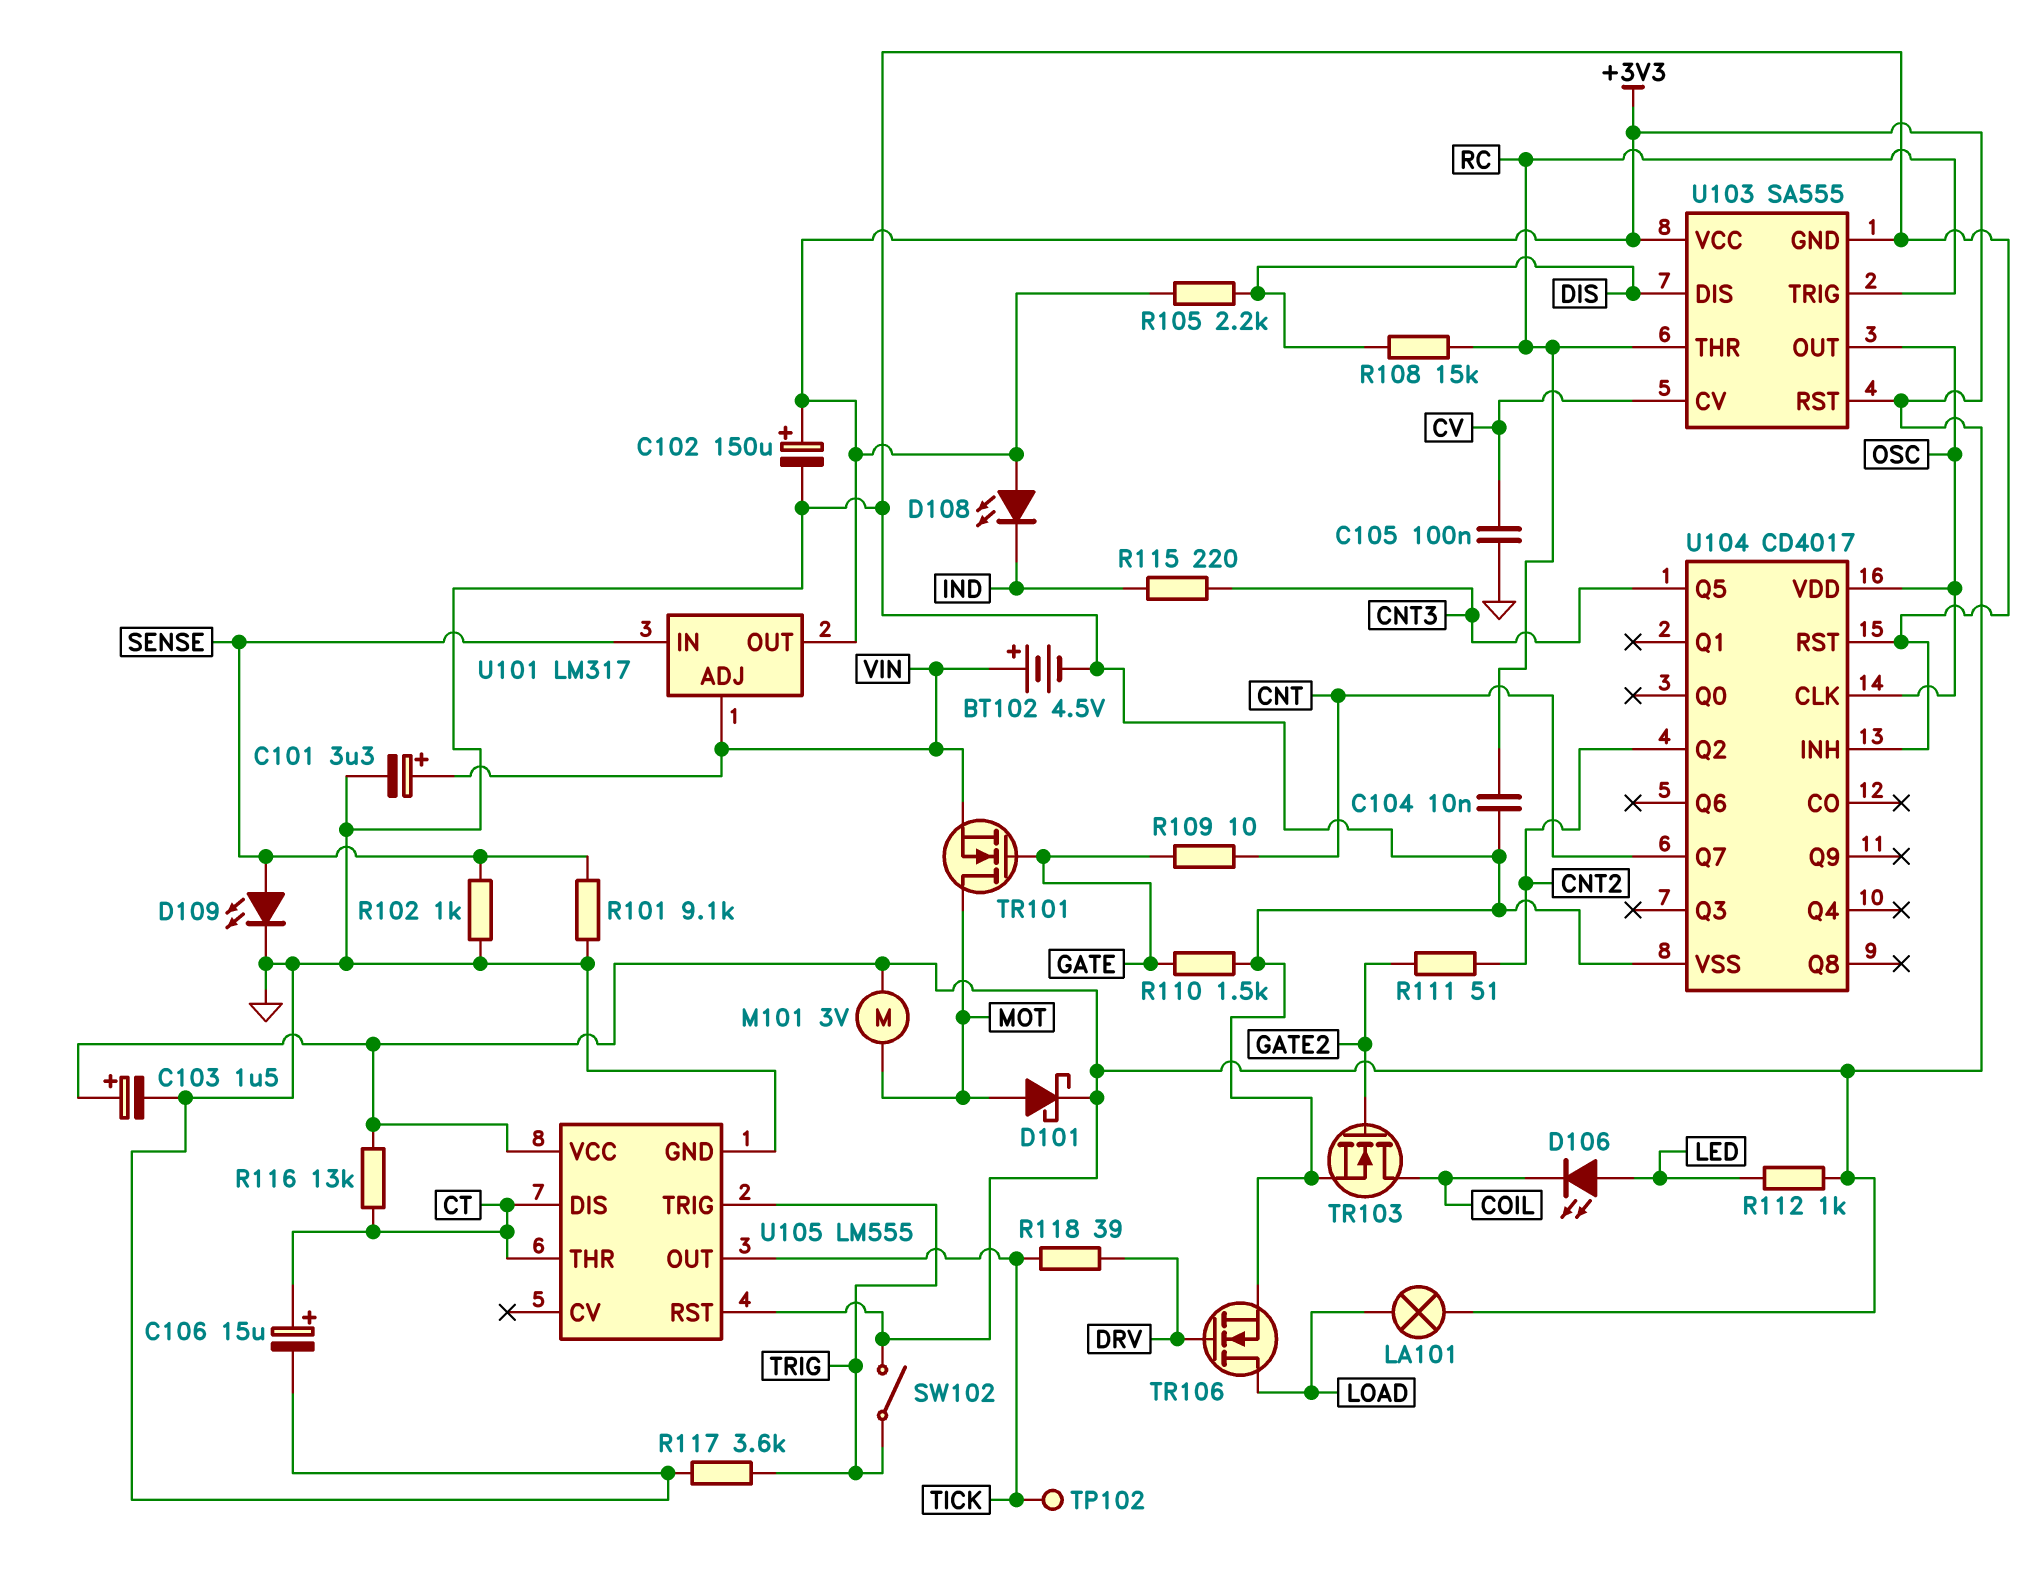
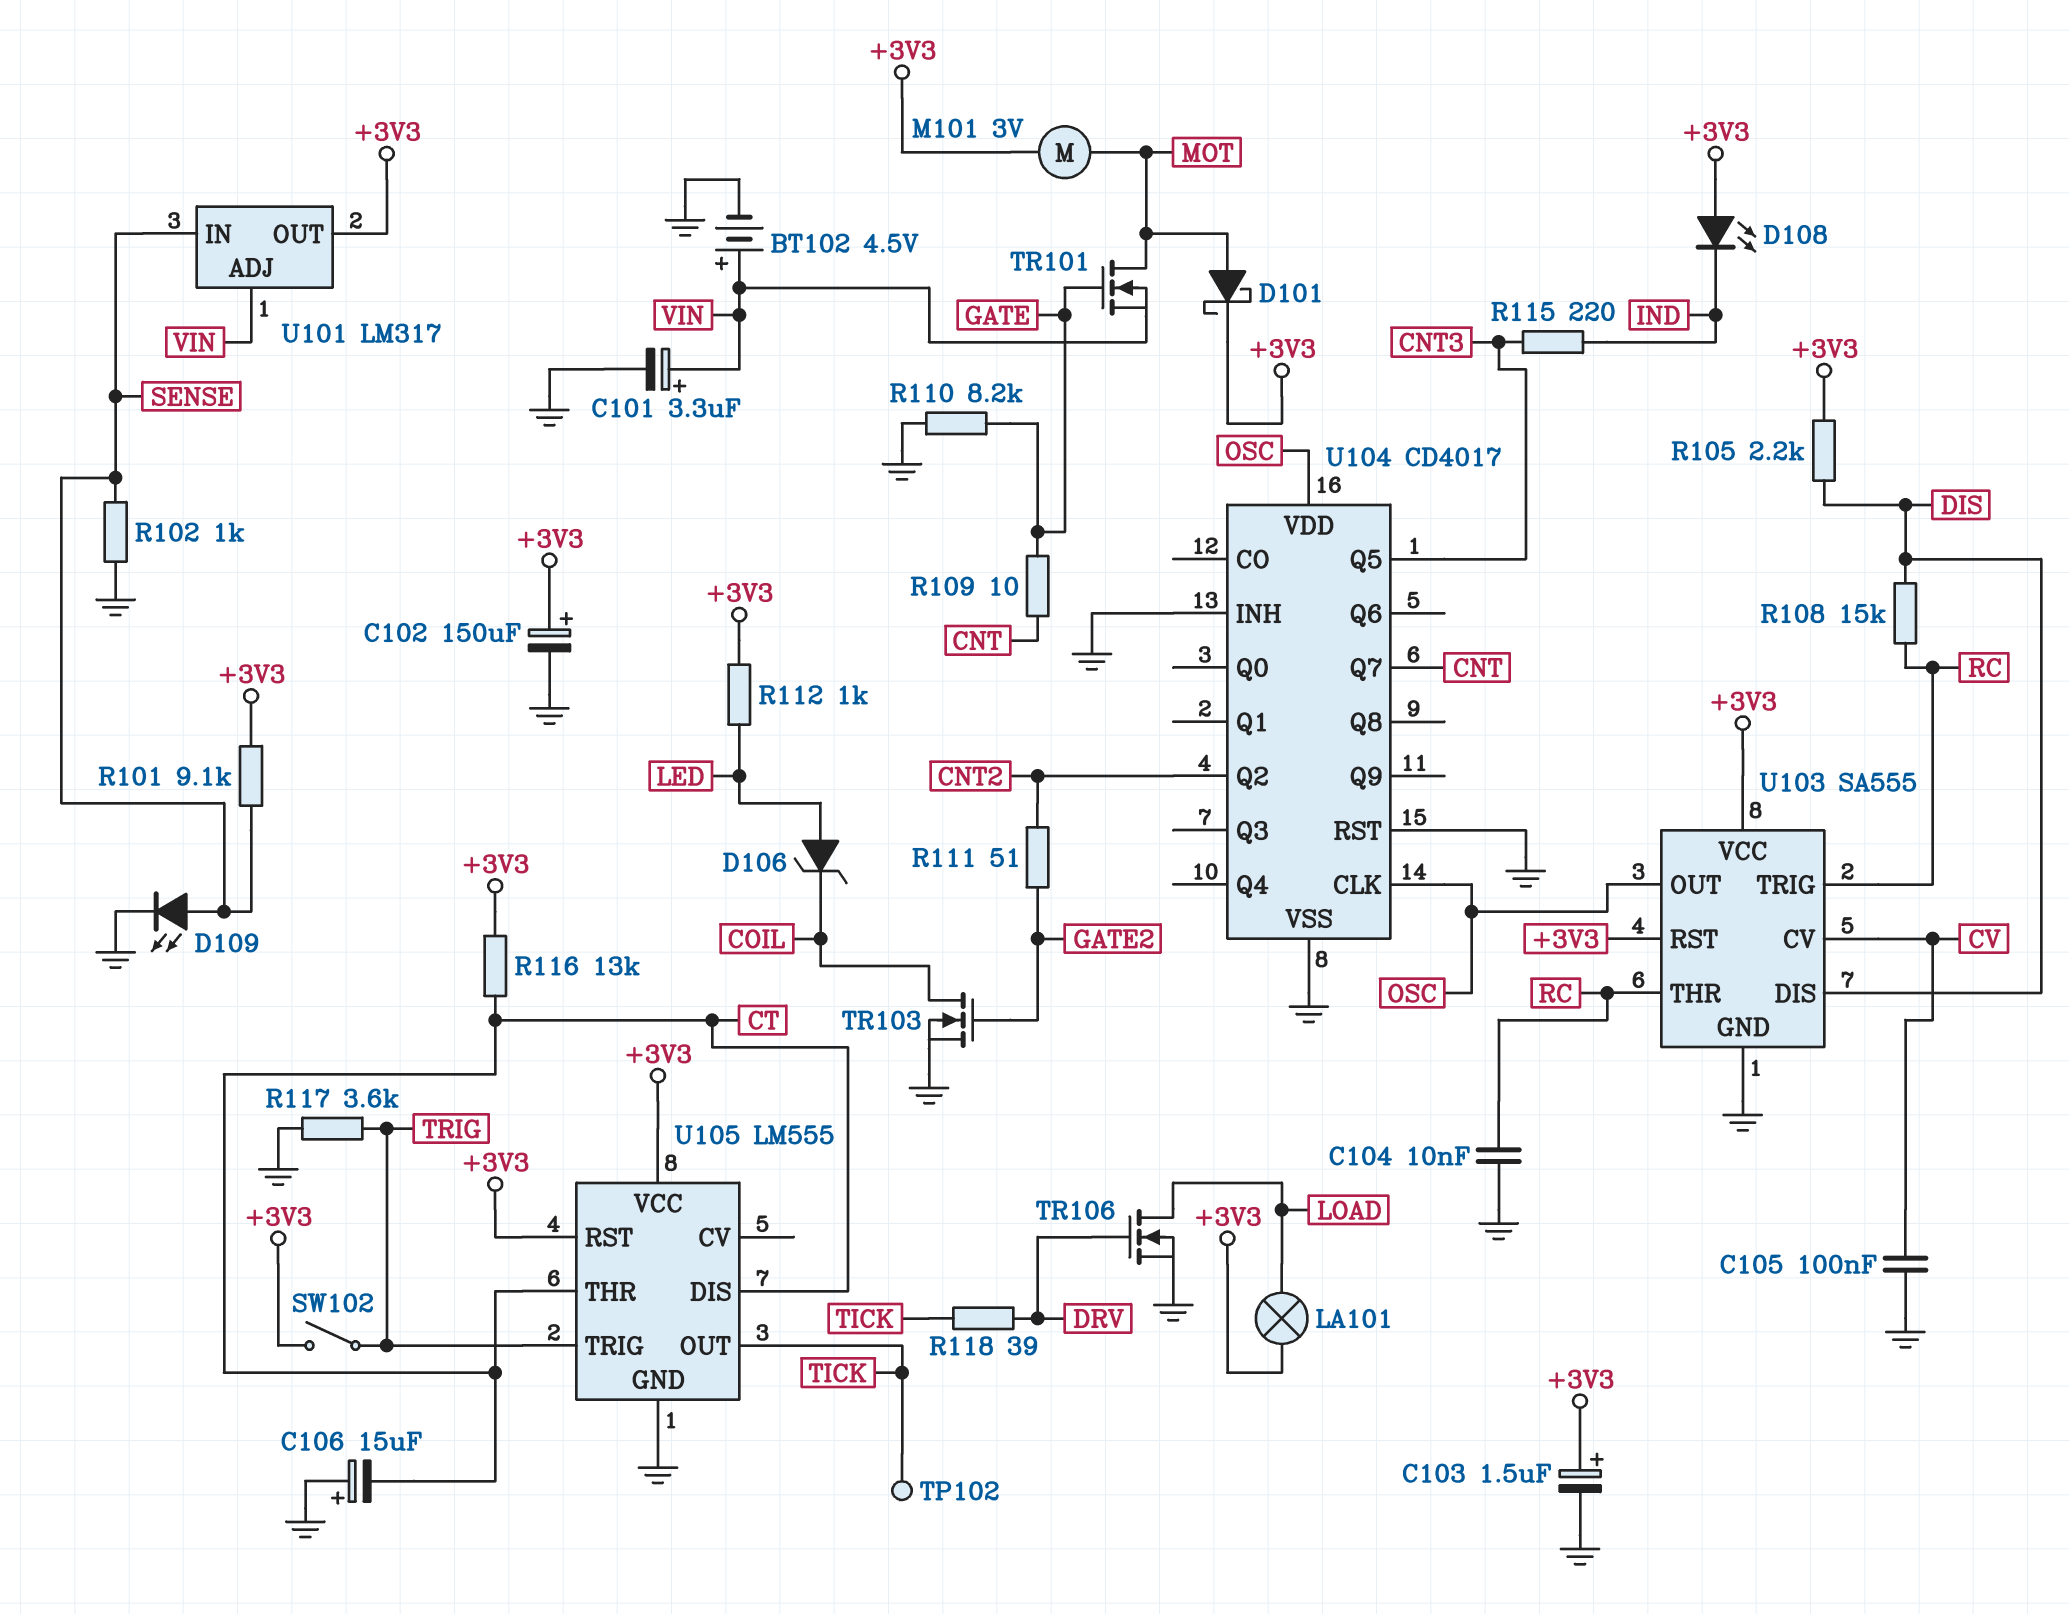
C106: 15uF (plus CT, minus GND) -> 15uF (plus GND, minus CT)
D106: LED (A LED, K COIL) -> zener (A LED, K COIL)
R101: 9.1k (GND, SENSE) -> 9.1k (+3V3, SENSE)
R110: 1.5k (GATE, GND) -> 8.2k (GATE, GND)

